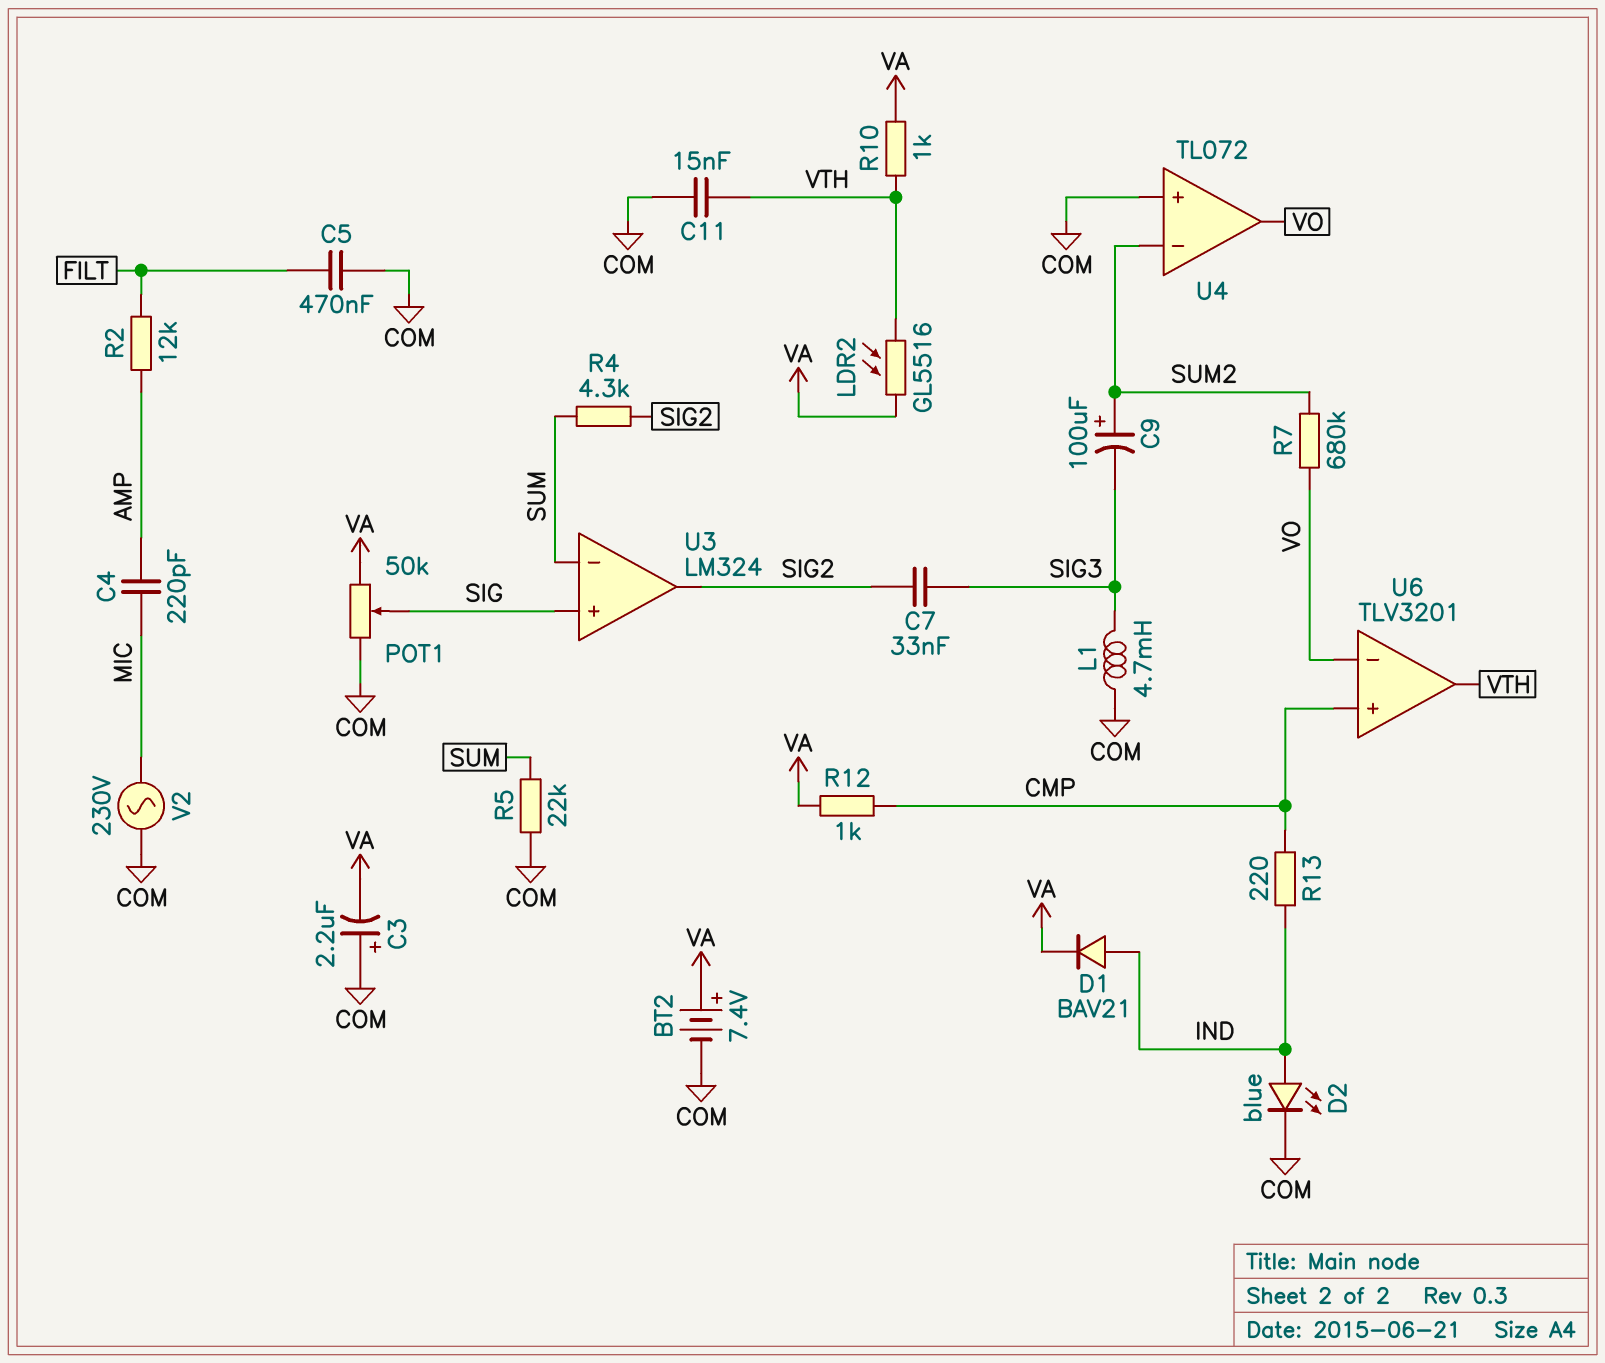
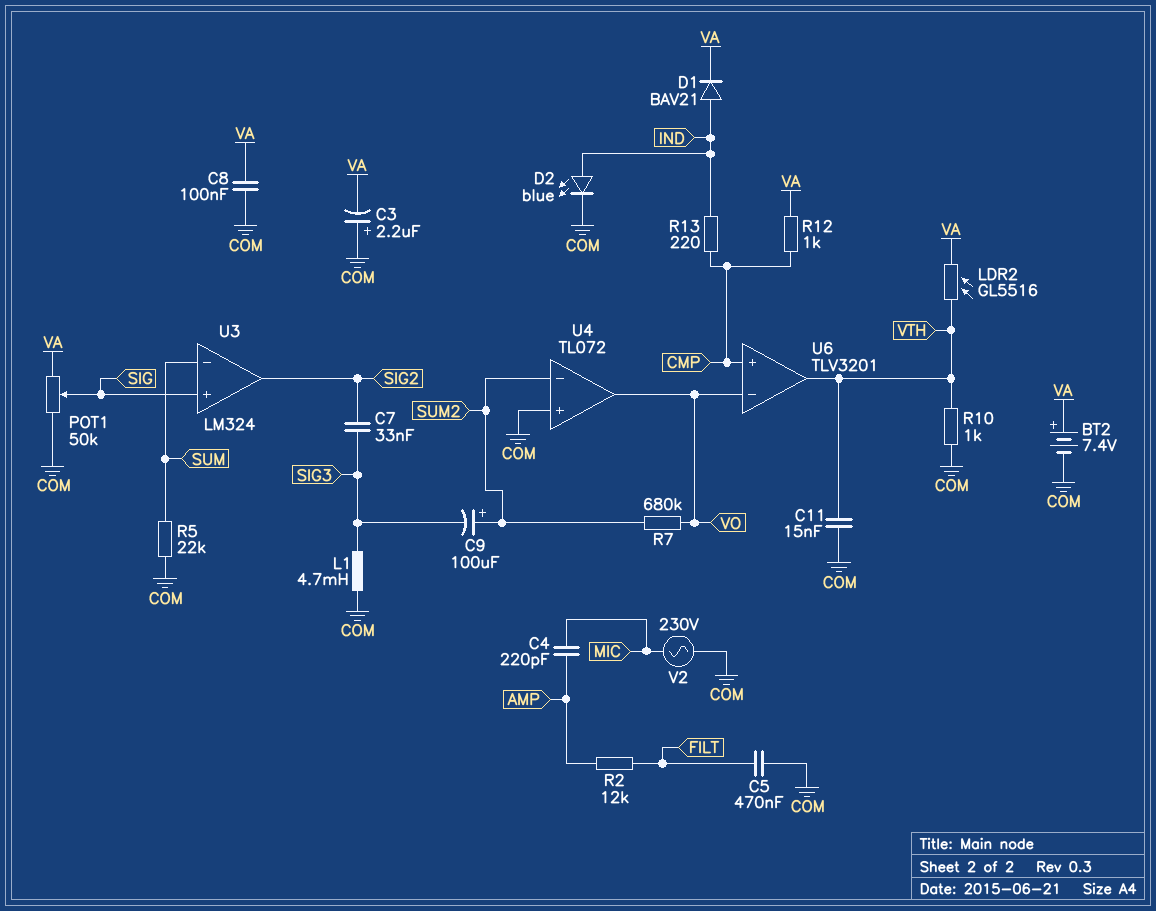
C8: none -> 100nF (COM, VA)
R4: 4.3k (SIG2, SUM) -> none
R10: 1k (VA, VTH) -> 1k (COM, VTH)

